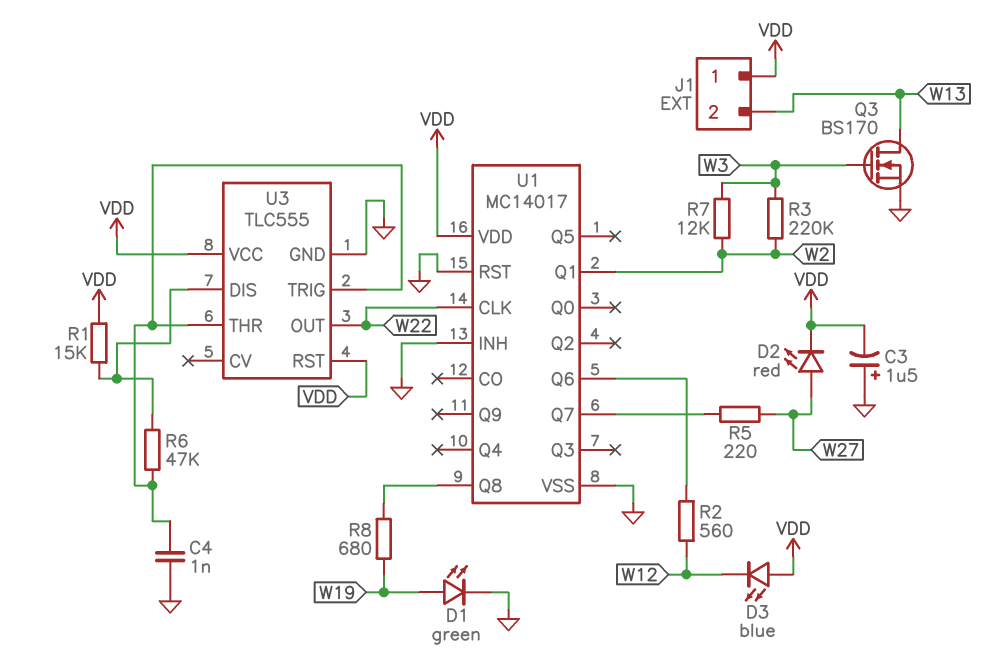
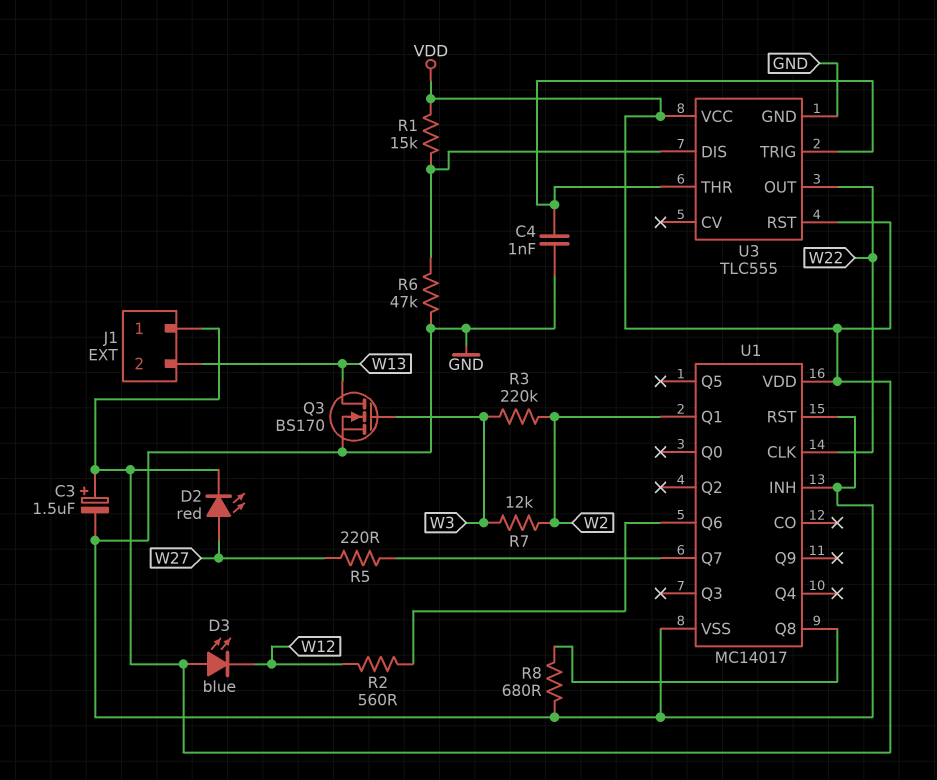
C3: 1.5uF (plus GND, minus VDD) -> 1.5uF (plus VDD, minus GND)
D1: LED green (A W19, K GND) -> none
R6: 47k (U3/DIS, U3/THR) -> 47k (GND, U3/DIS)
R8: 680 (U1/Q8, W19) -> 680 (GND, U1/Q8)

